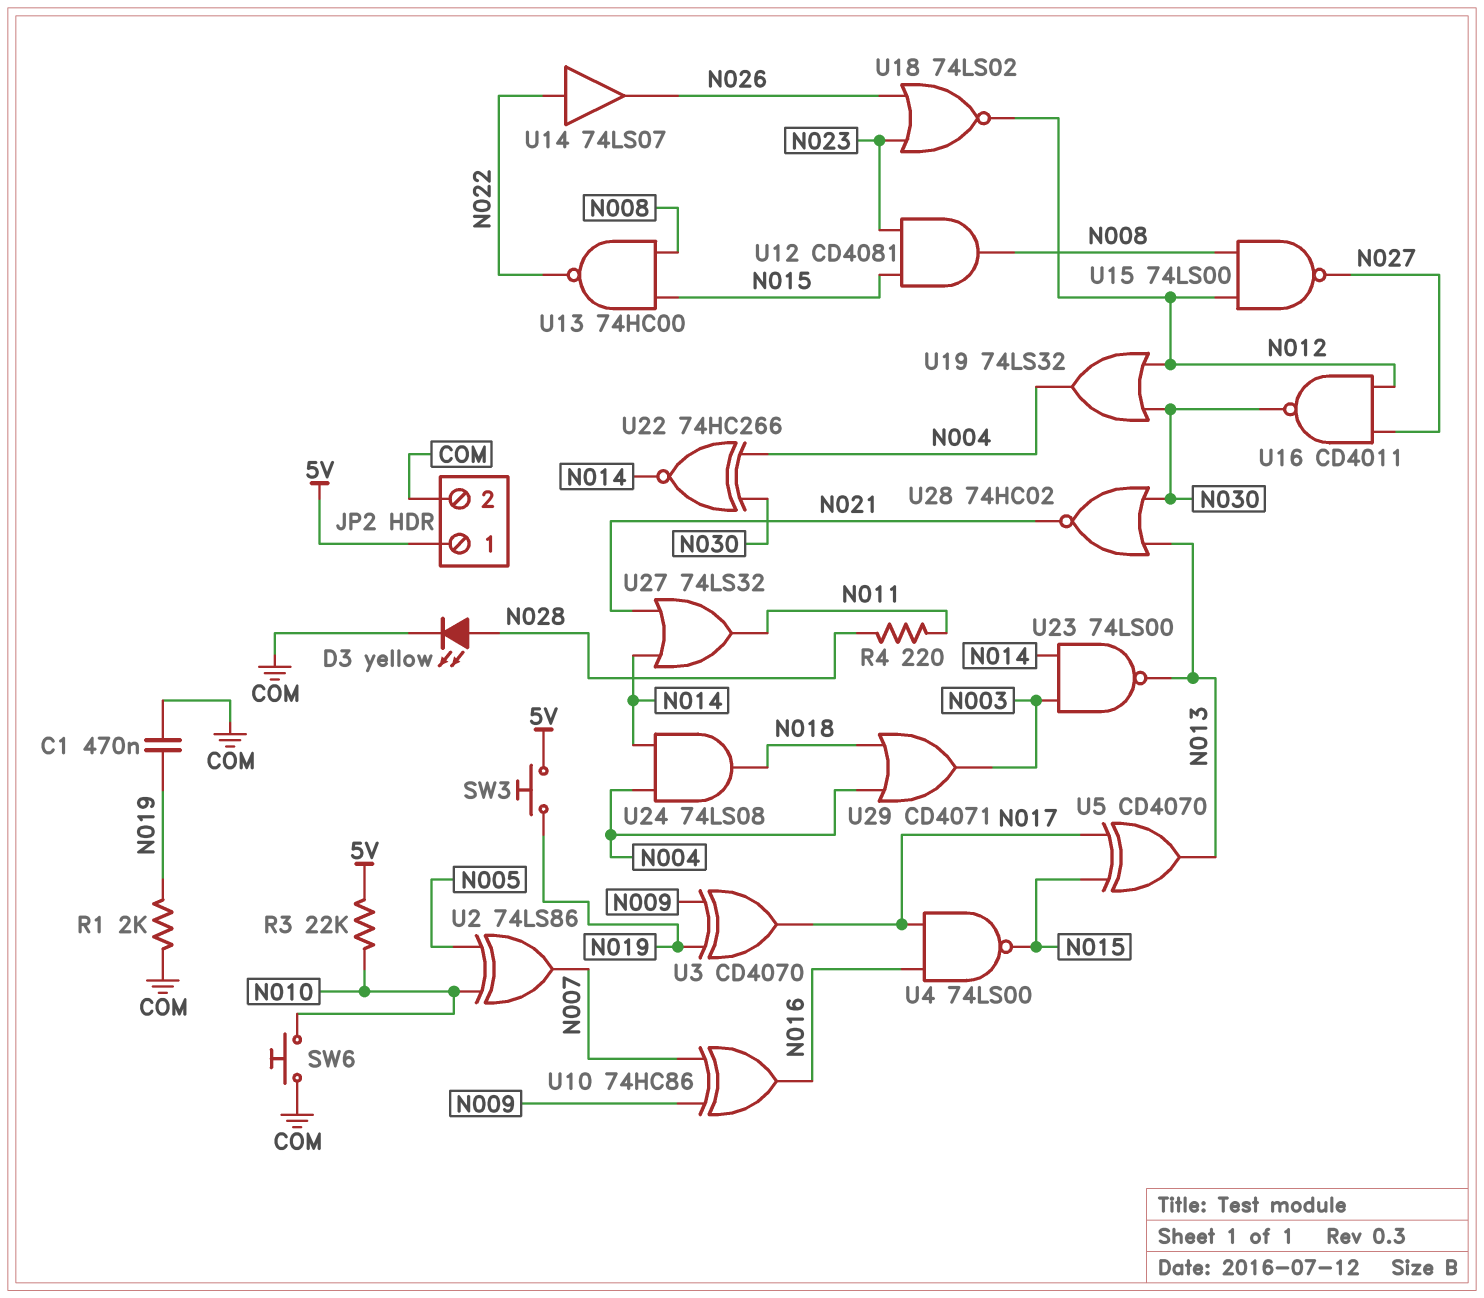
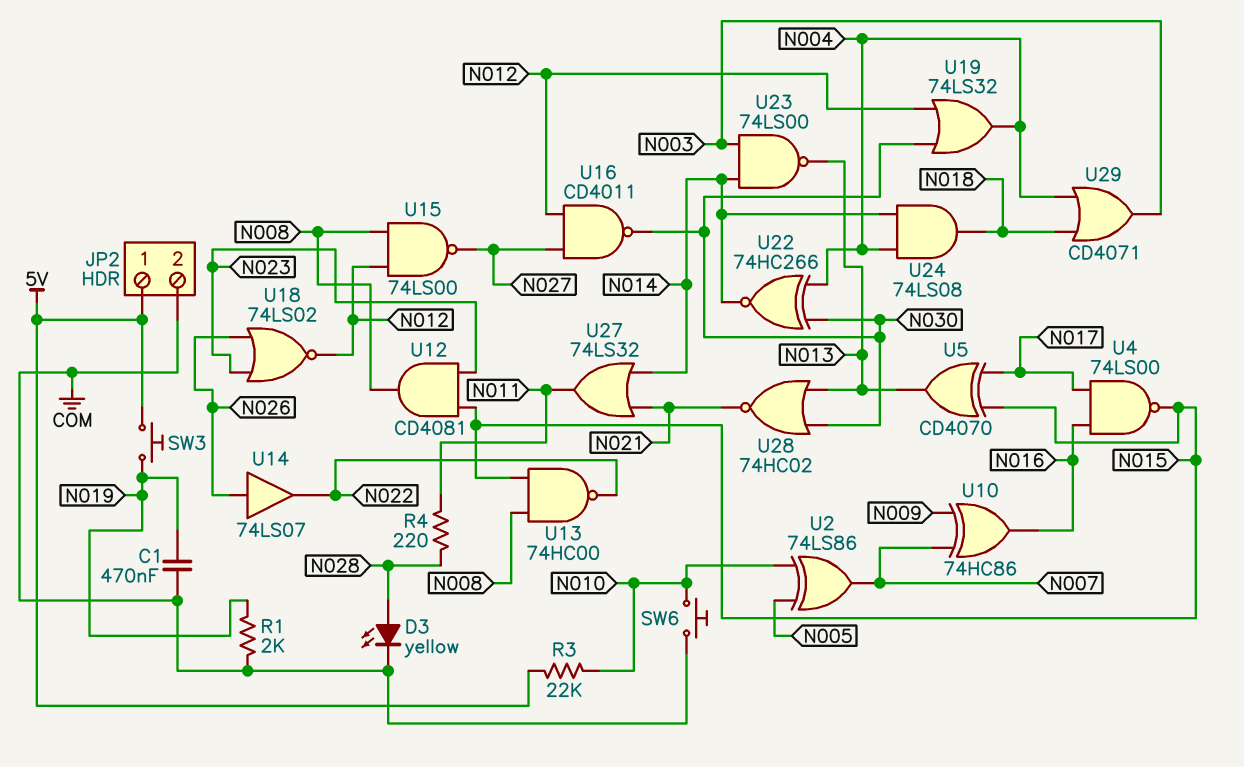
U3: XOR CD4070 (in N009, in N019, out N017) -> none
U14: buffer 74LS07 (in N022, out N026) -> buffer 74LS07 (in N026, out N022)

